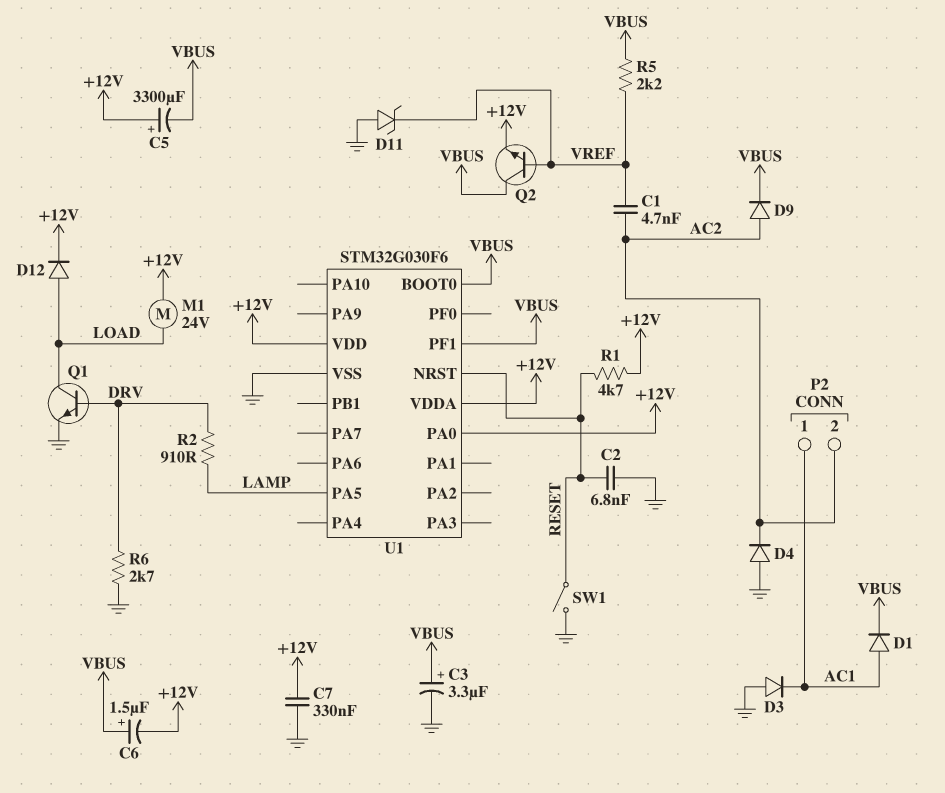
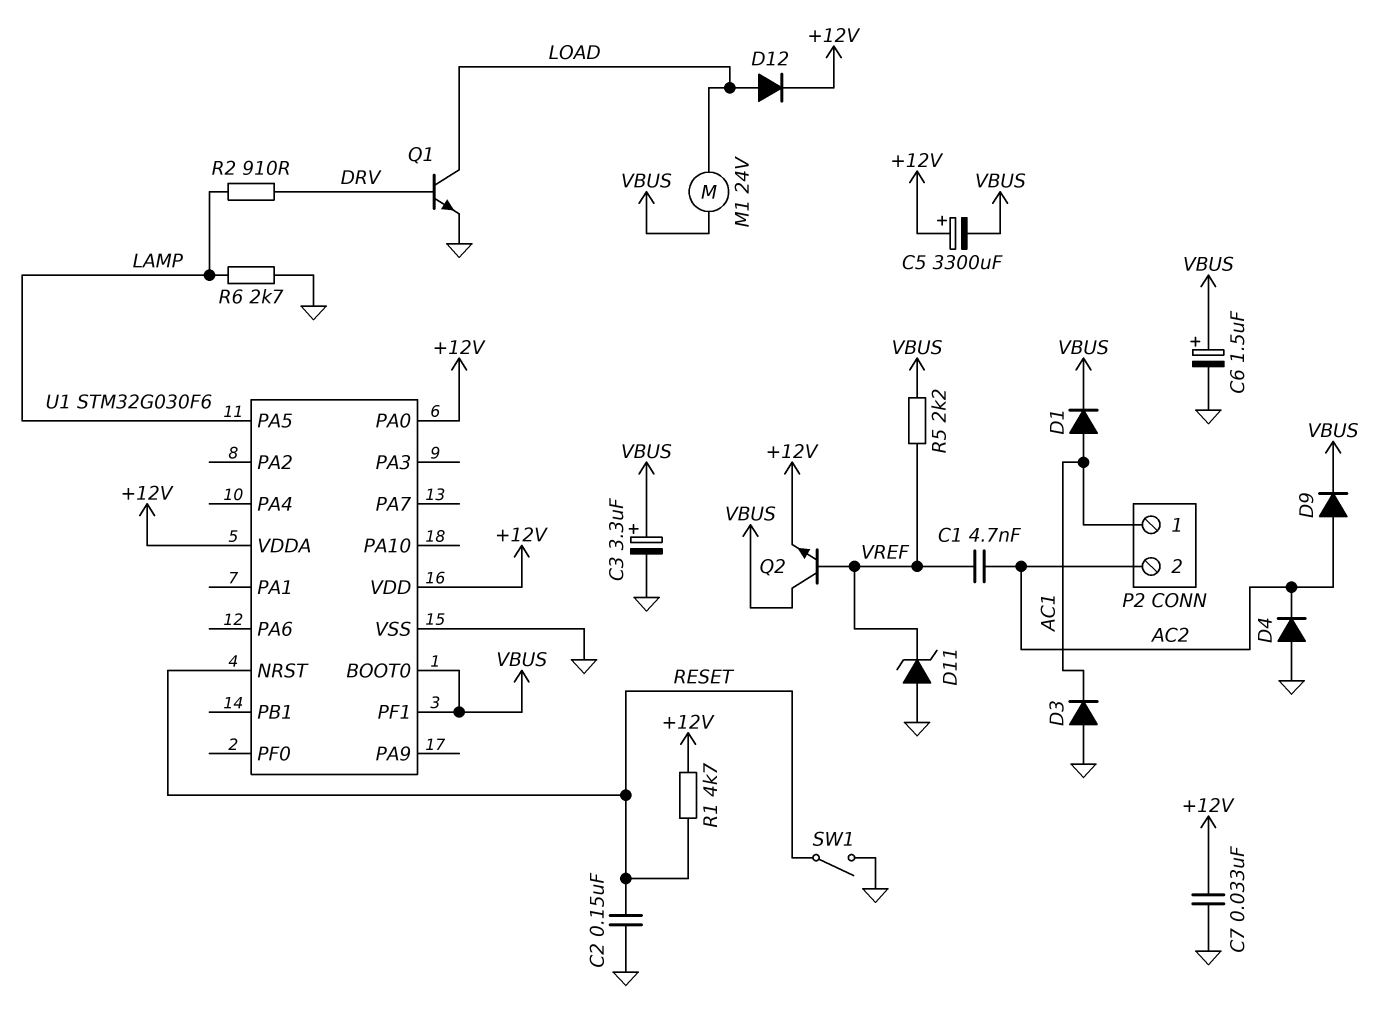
C2: 6.8nF (GND, RESET) -> 150nF (GND, RESET)
C6: 1.5uF (plus VBUS, minus +12V) -> 1.5uF (plus VBUS, minus GND)
C7: 330nF (+12V, GND) -> 33nF (+12V, GND)
M1: motor 24V (+12V, LOAD) -> motor 24V (LOAD, VBUS)
R6: 2.7k (DRV, GND) -> 2.7k (GND, LAMP)

